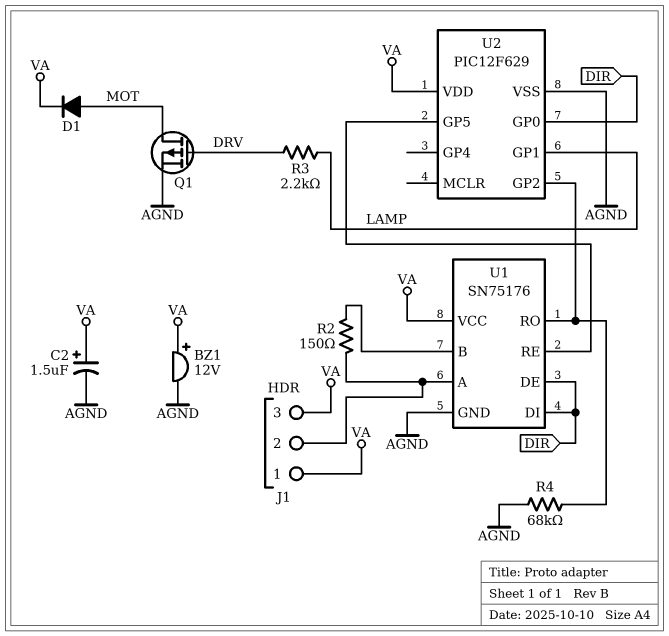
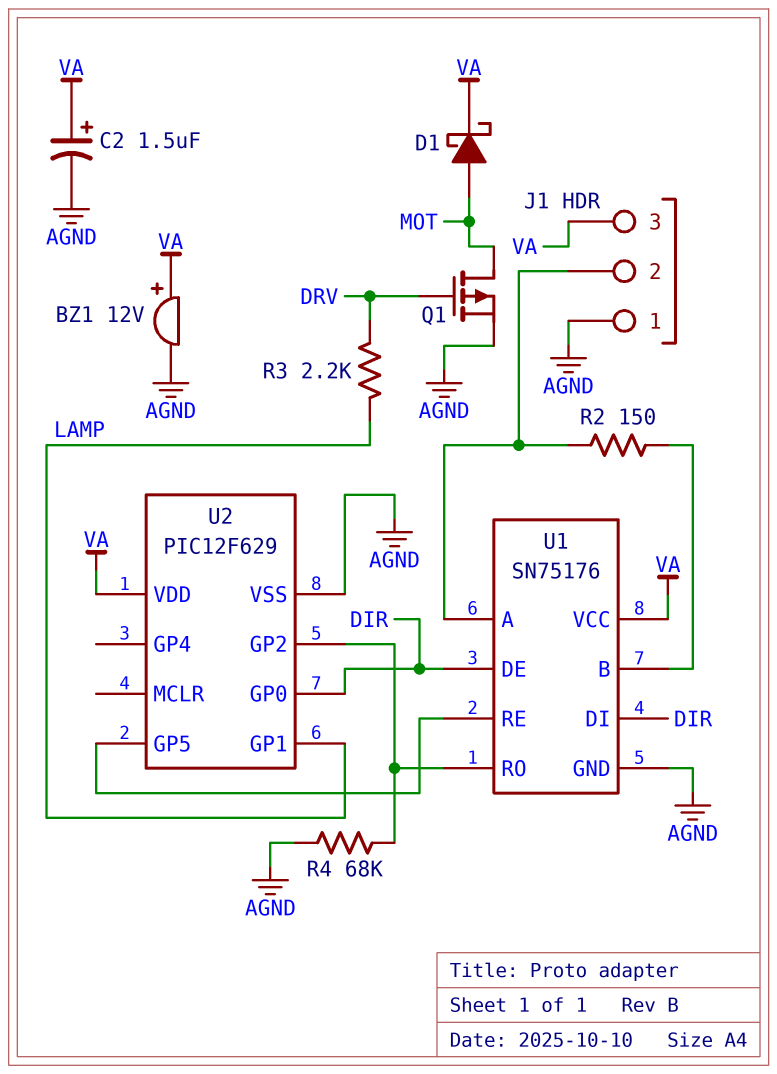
D1: diode (A MOT, K VA) -> schottky (A MOT, K VA)
J1 pin 1: VA -> AGND

